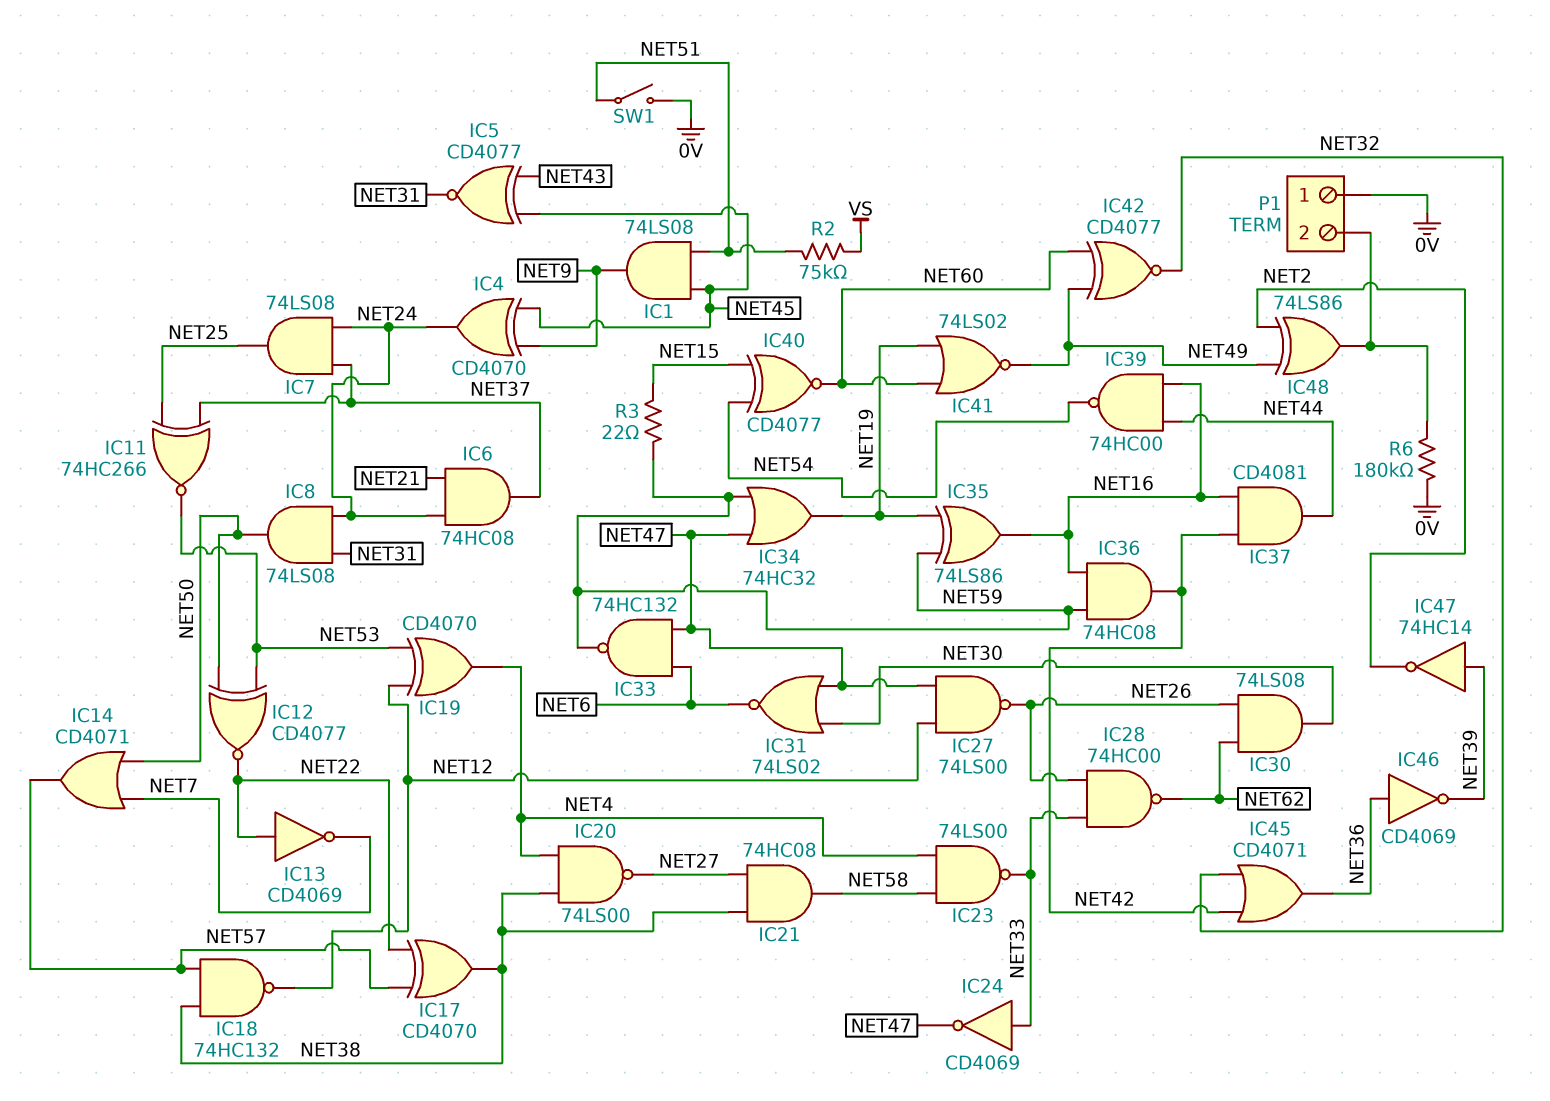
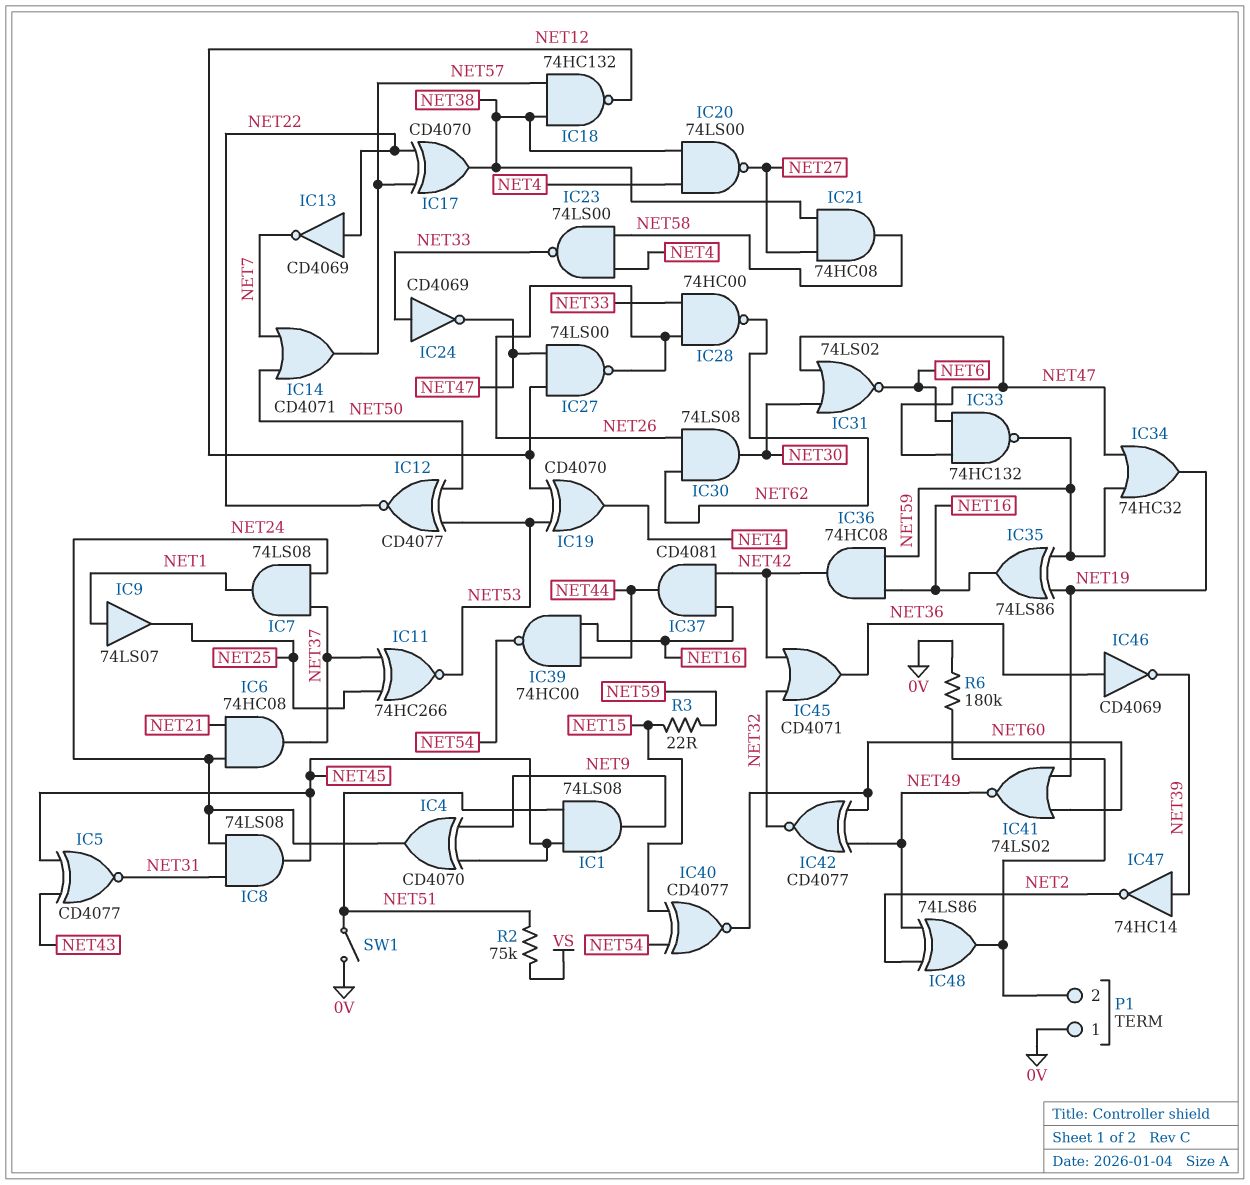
IC7: AND 74LS08 (in NET24, in NET37, out NET25) -> AND 74LS08 (in NET24, in NET37, out NET1)
IC8: AND 74LS08 (in NET24, in NET31, out NET50) -> AND 74LS08 (in NET24, in NET31, out NET45)
IC9: none -> buffer 74LS07 (in NET1, out NET25)

